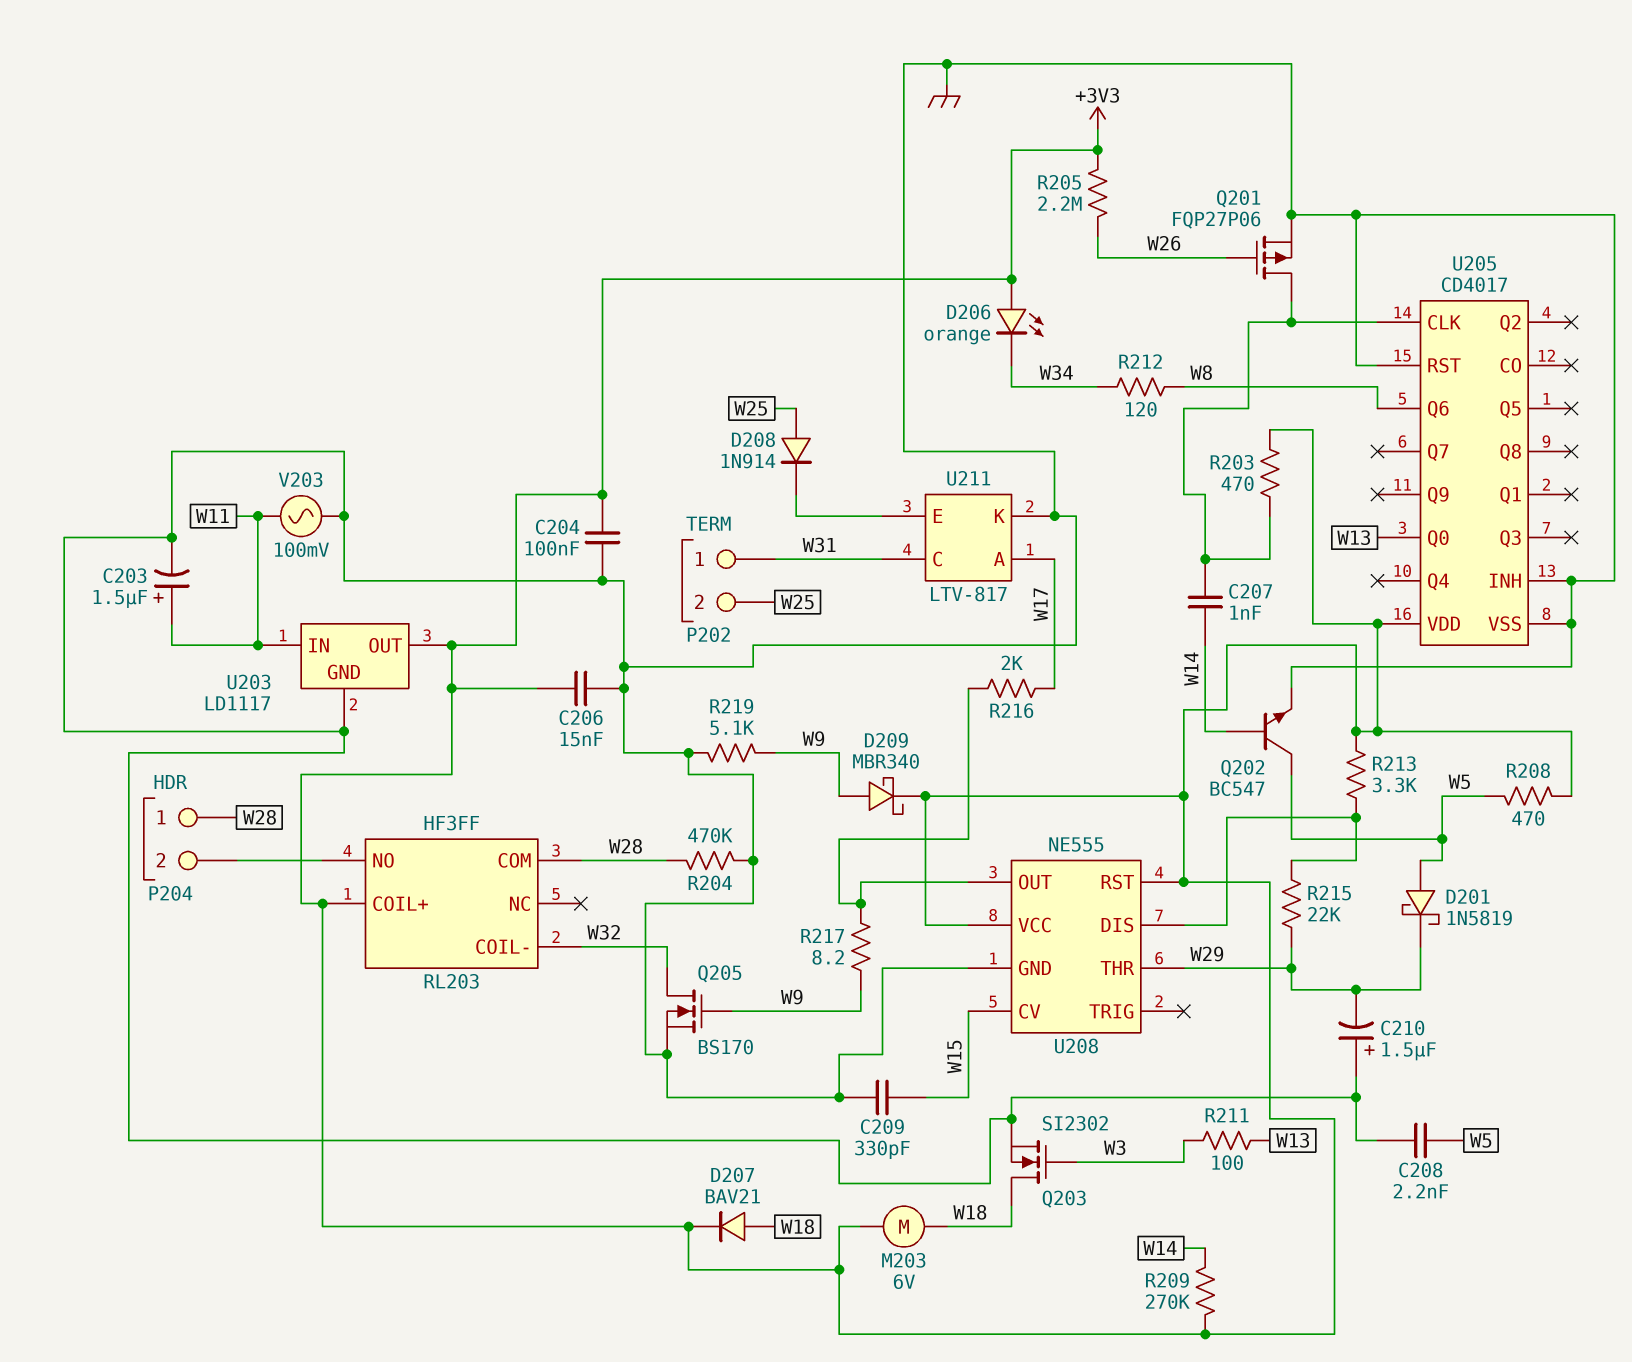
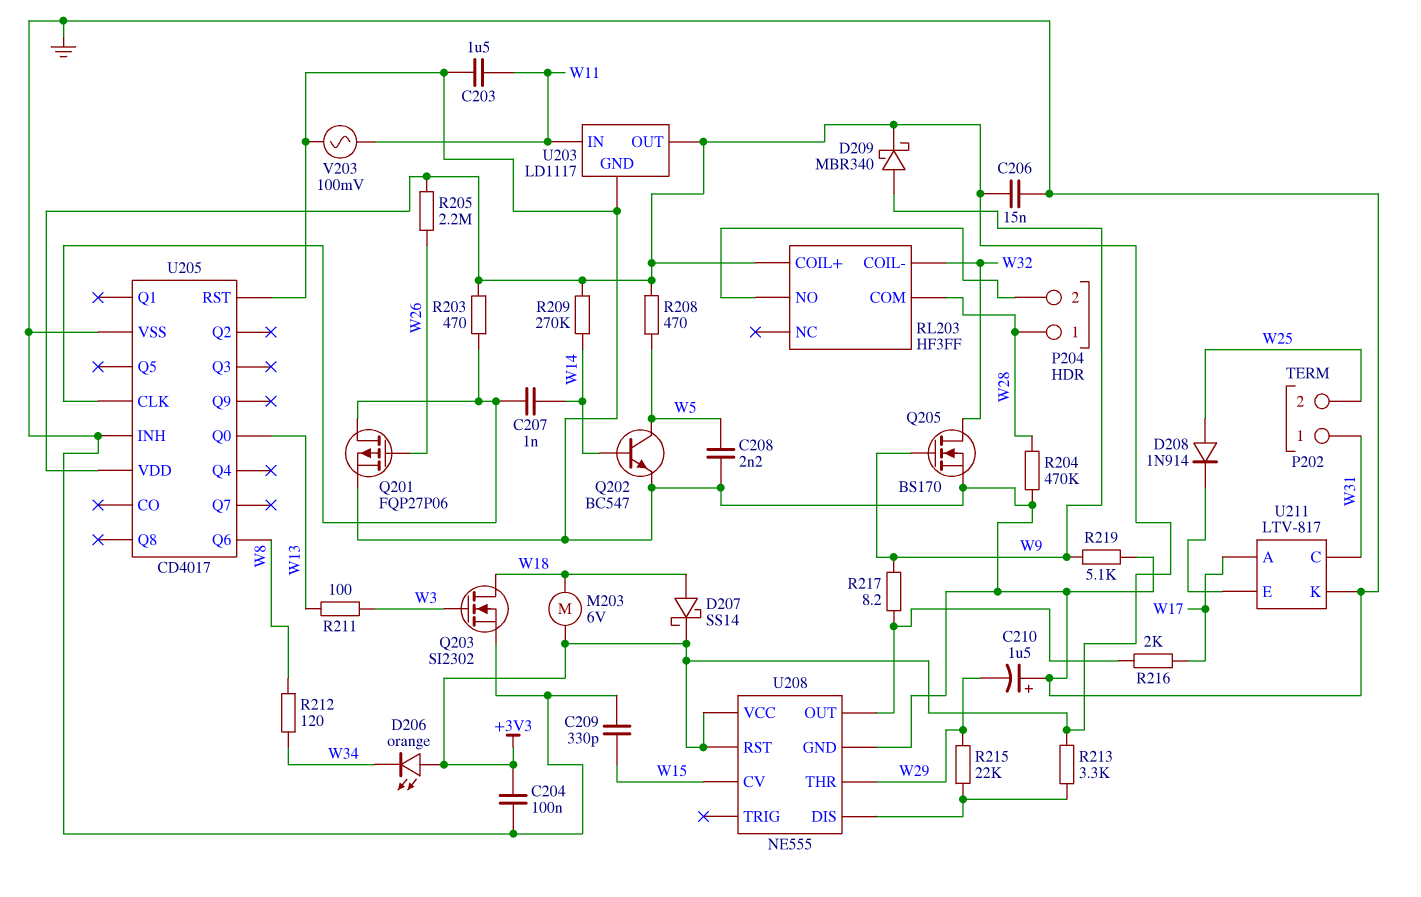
C203: 1.5uF (plus W11, minus GND) -> 1.5uF (GND, W11)
D201: schottky 1N5819 (A W5, K W29) -> none
D207: diode BAV21 (A W18, K +3V3) -> schottky SS14 (A W18, K +3V3)

